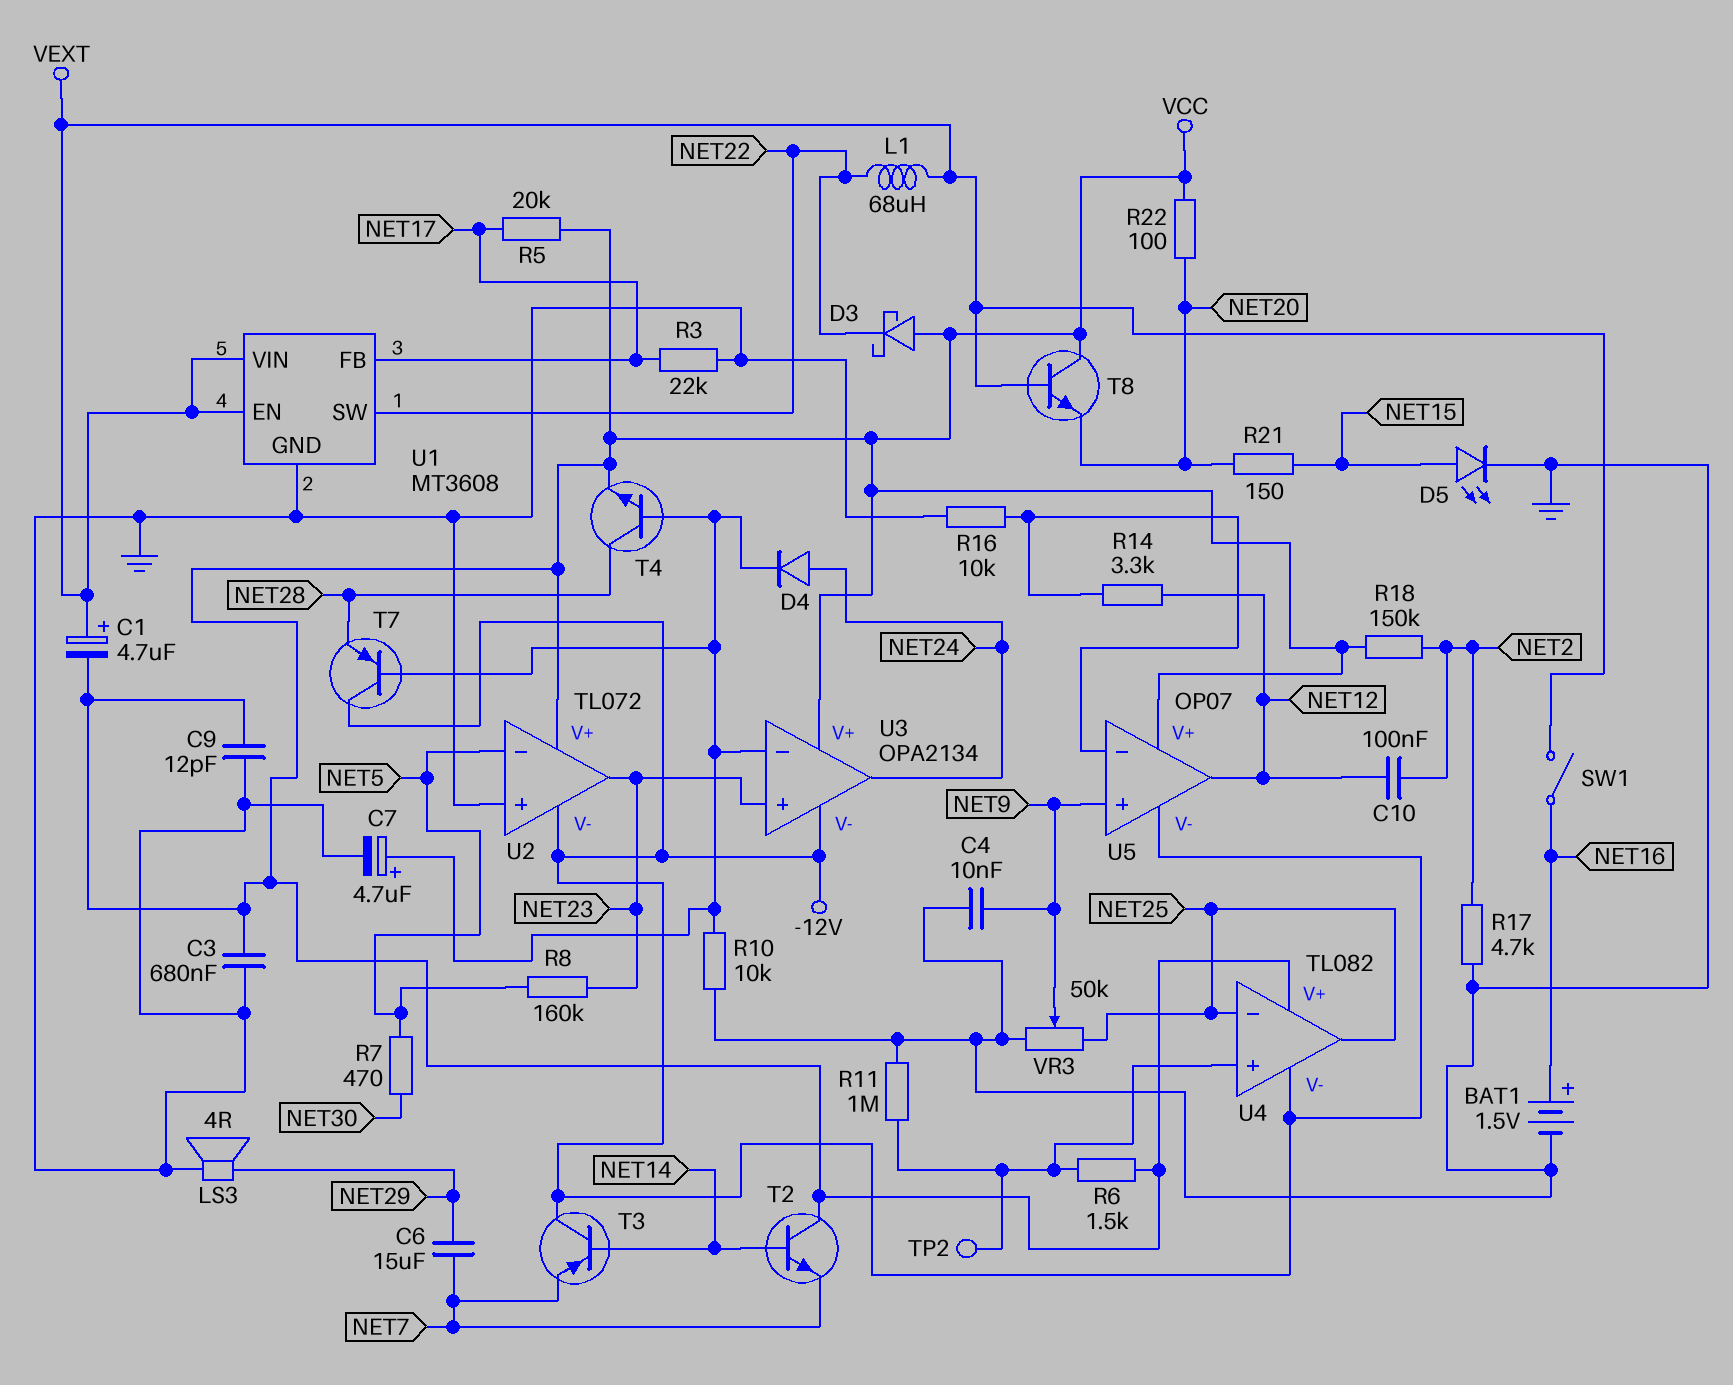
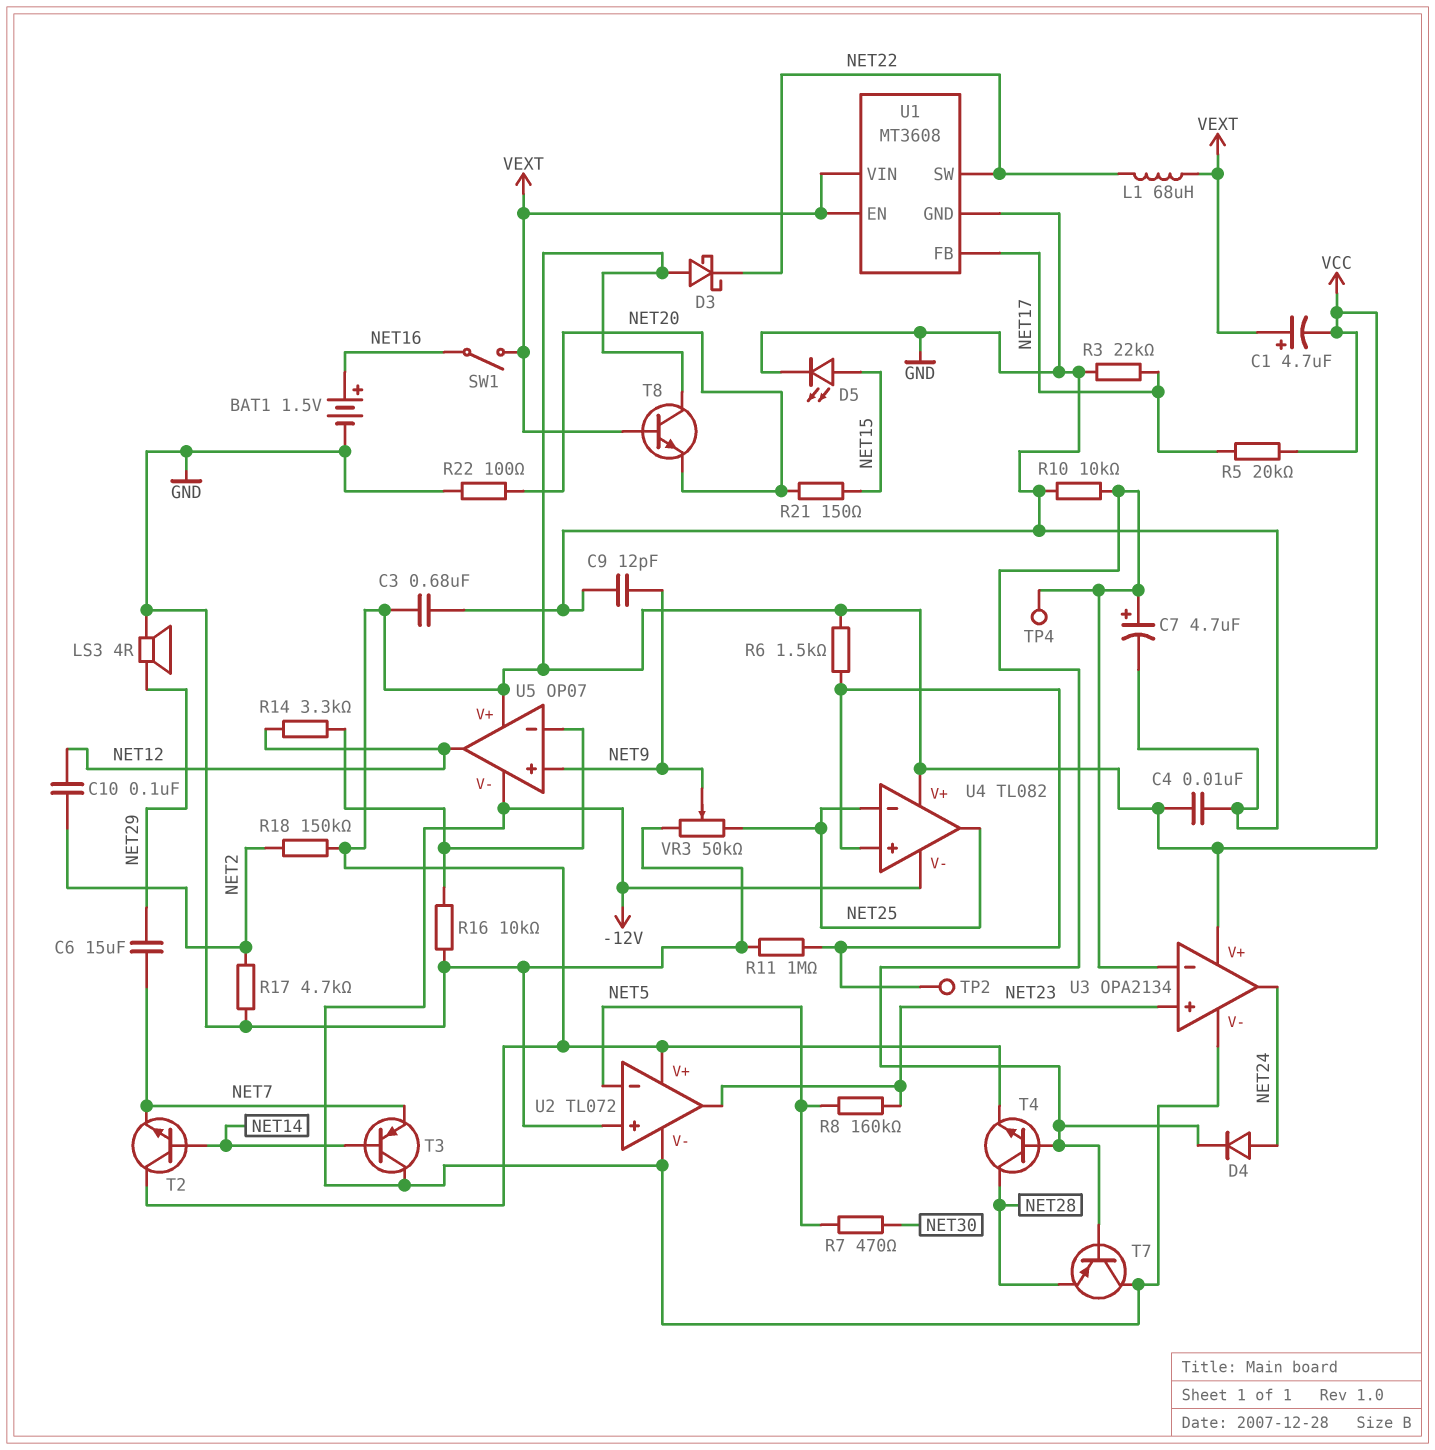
C4: 10nF (GND, NET9) -> 10nF (GND, VCC)
C9: 12pF (GND, VCC) -> 12pF (GND, NET9)
R22: 100 (NET20, VCC) -> 100 (GND, NET20)
TP4: none -> test point (U3/in-)

